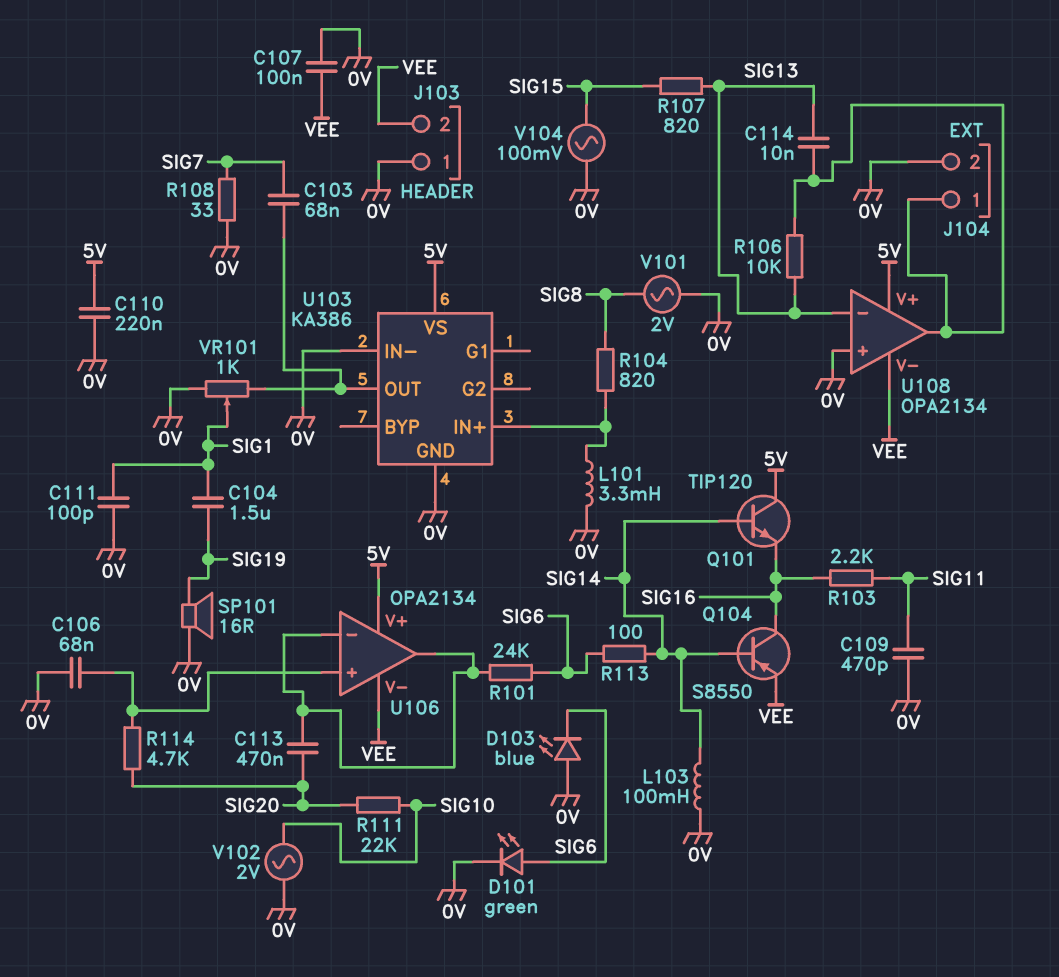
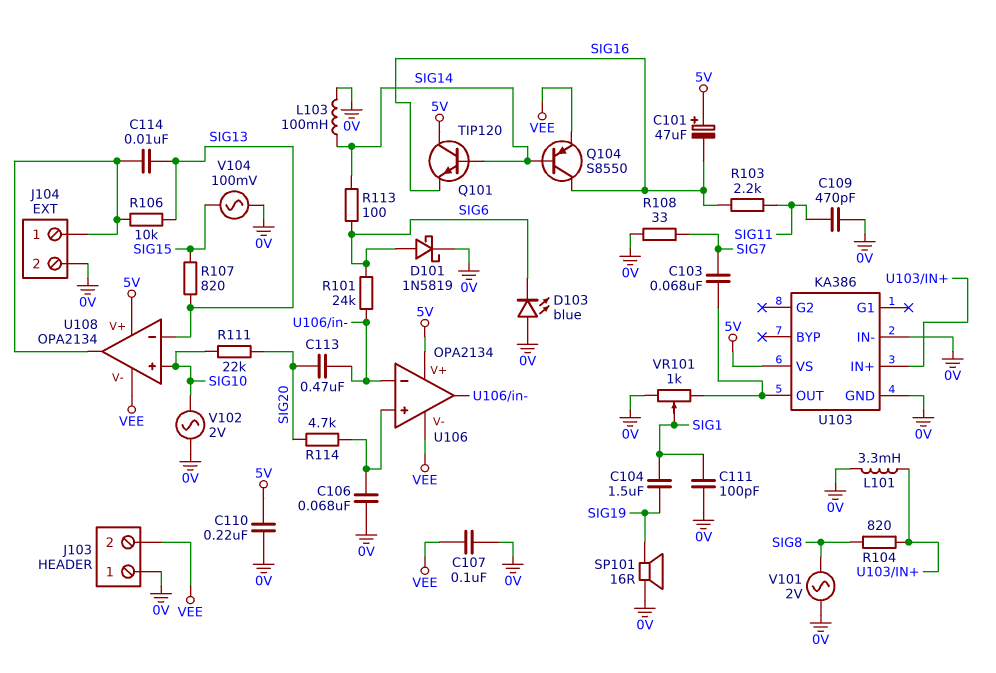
C101: none -> 47uF (plus 5V, minus SIG16)
D101: LED green (A SIG6, K 0V) -> schottky 1N5819 (A SIG6, K 0V)
U108 pin in+: 0V -> SIG10

